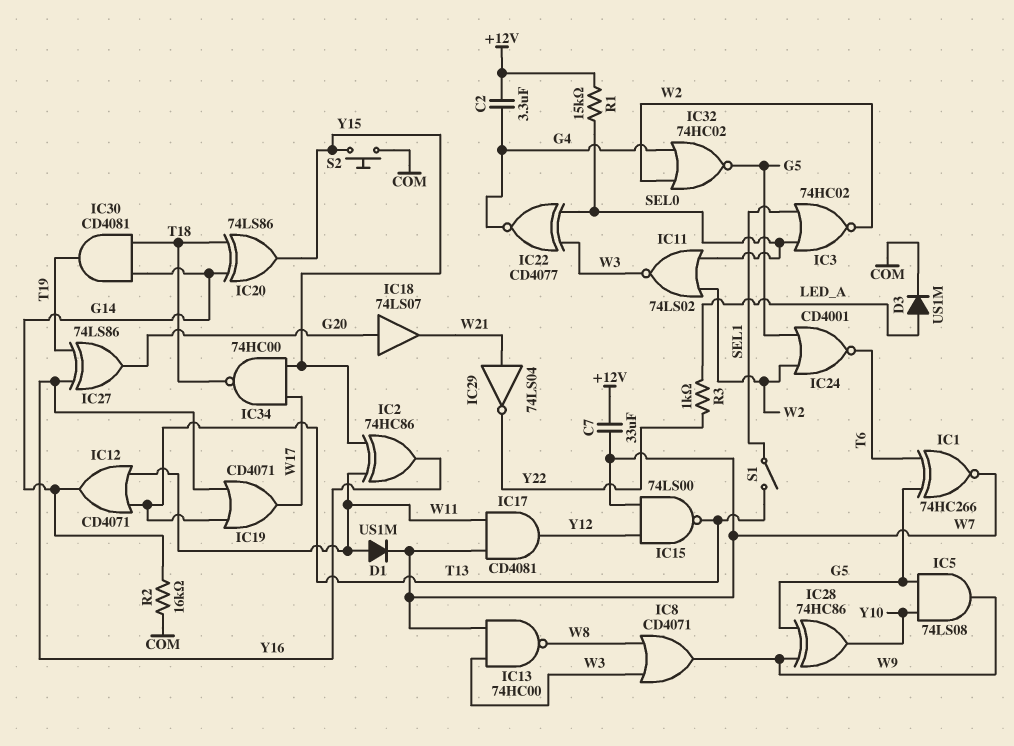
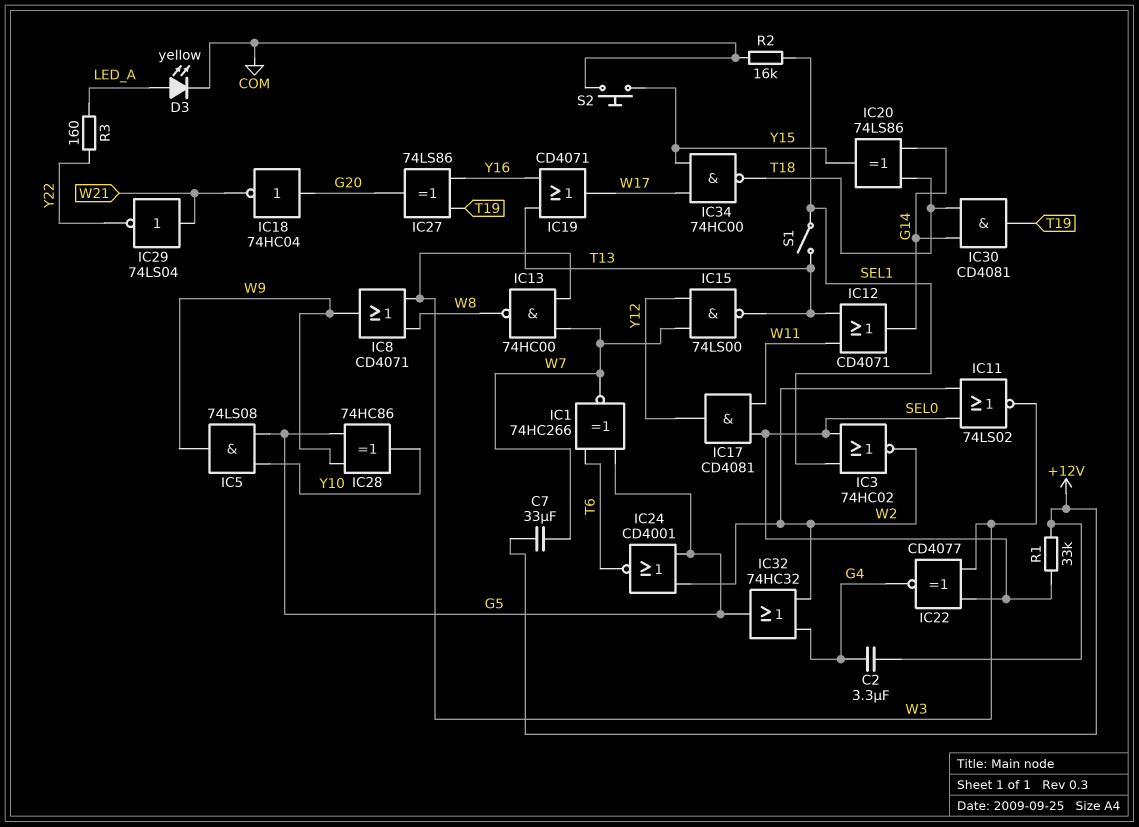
D1: diode US1M (A W11, K W7) -> none
D3: diode US1M (A LED_A, K COM) -> LED yellow (A LED_A, K COM)
IC2: XOR 74HC86 (in W11, in Y15, out Y16) -> none
IC17: AND CD4081 (in W7, in W11, out Y12) -> AND CD4081 (in SEL0, in W11, out Y12)
IC18: buffer 74LS07 (in G20, out W21) -> NOT 74HC04 (in G20, out W21)
IC32: NOR 74HC02 (in G4, in W2, out G5) -> OR 74HC32 (in G4, in W2, out G5)
R1: 15k (+12V, SEL0) -> 33k (+12V, SEL0)
R2: 16k (COM, G14) -> 16k (COM, SEL1)
R3: 1k (LED_A, Y22) -> 160 (LED_A, Y22)

